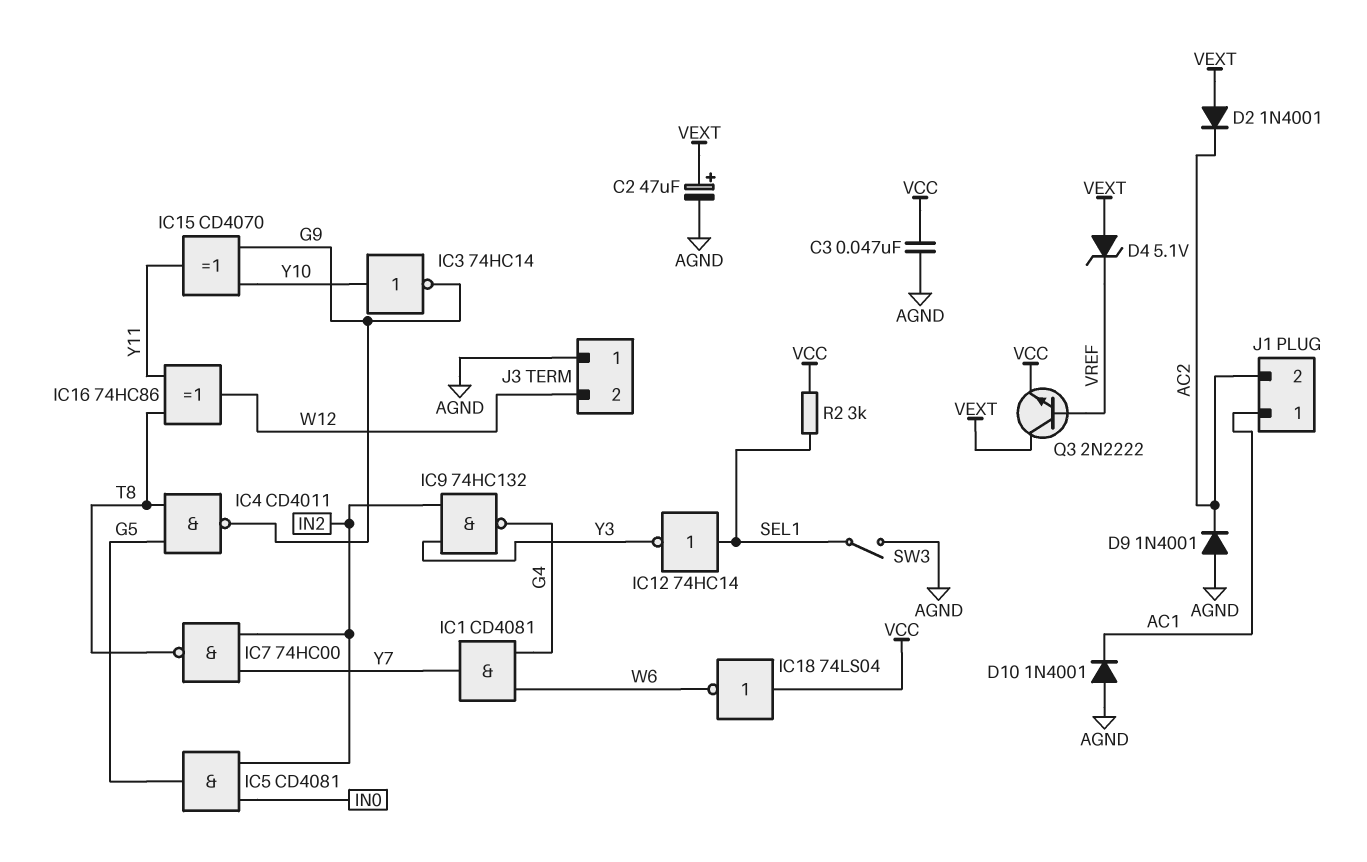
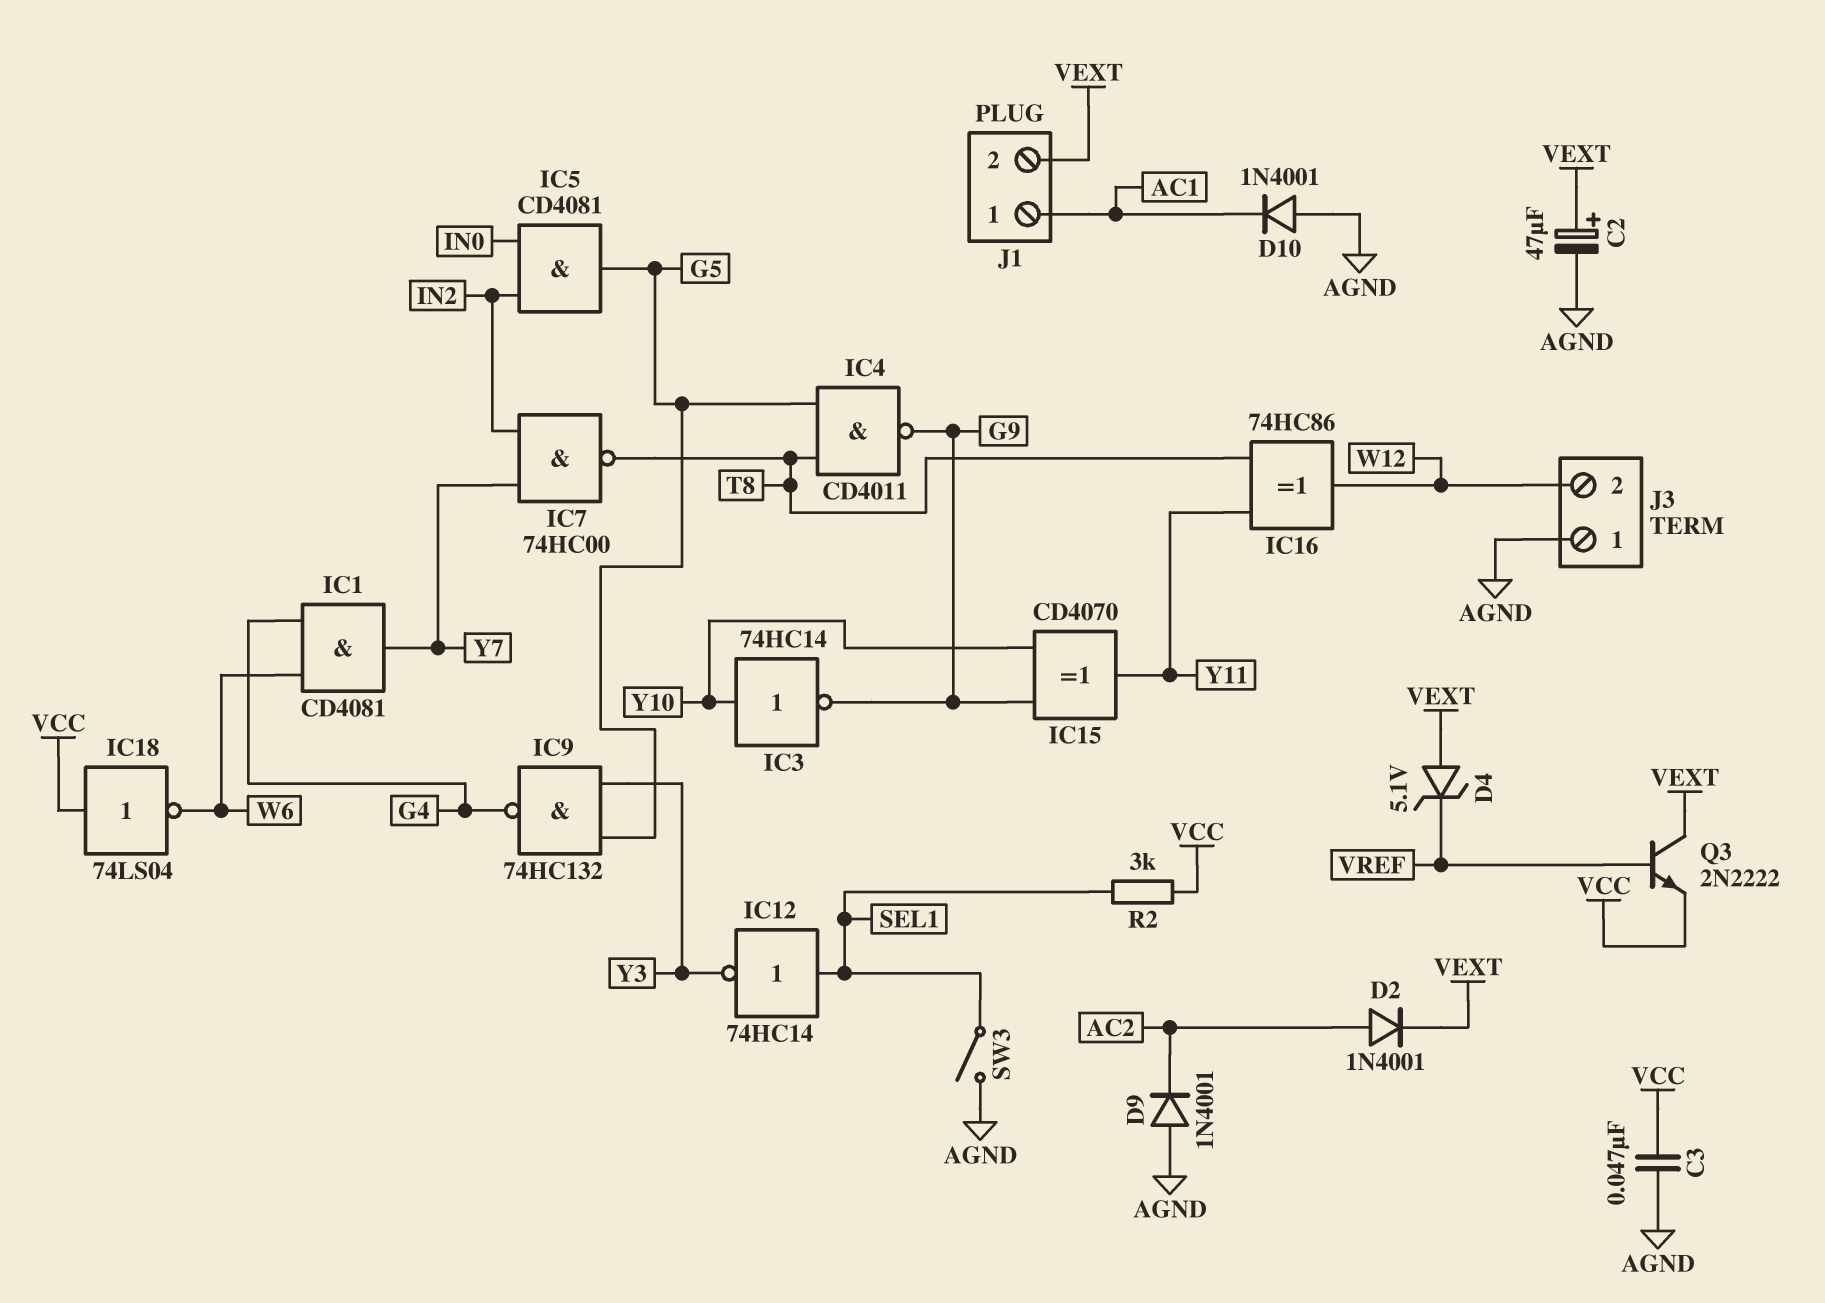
D2: diode 1N4001 (A VEXT, K AC2) -> diode 1N4001 (A AC2, K VEXT)
IC9: NAND 74HC132 (in IN2, in Y3, out G4) -> NAND 74HC132 (in G5, in Y3, out G4)
J1 pin 2: AC2 -> VEXT

